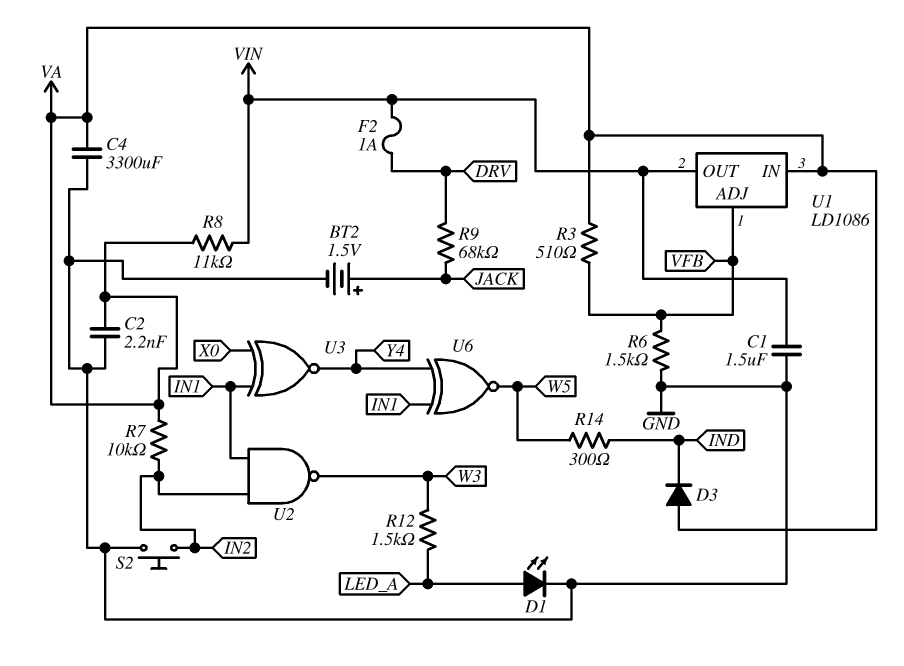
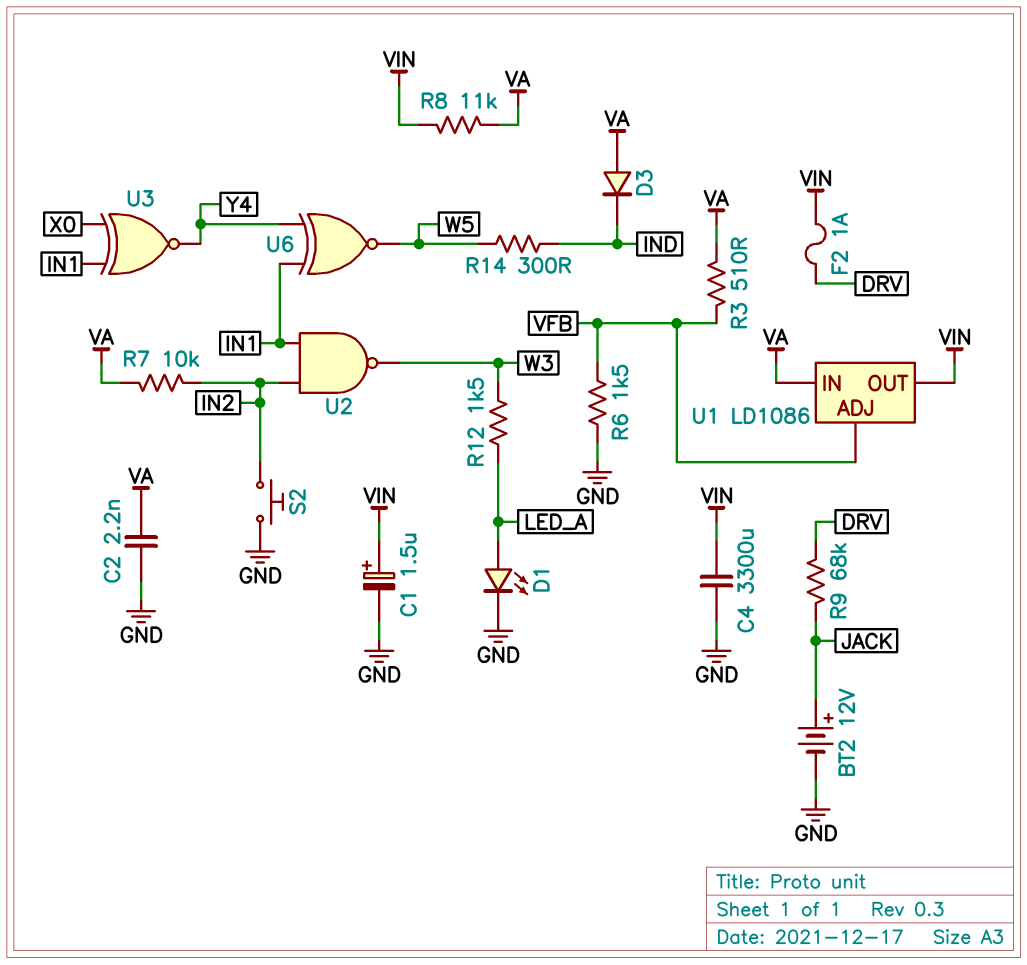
BT2: 1.5V (plus JACK, minus GND) -> 12V (plus JACK, minus GND)
C1: 1.5uF (GND, VIN) -> 1.5uF (plus VIN, minus GND)
C4: 3300uF (GND, VA) -> 3300uF (GND, VIN)

